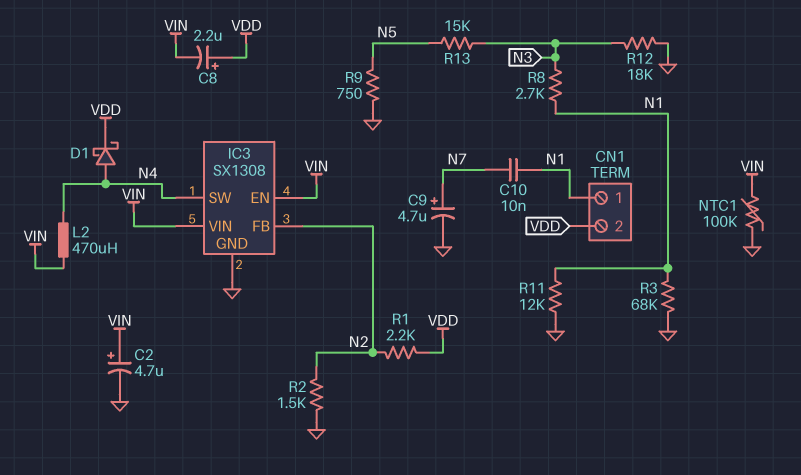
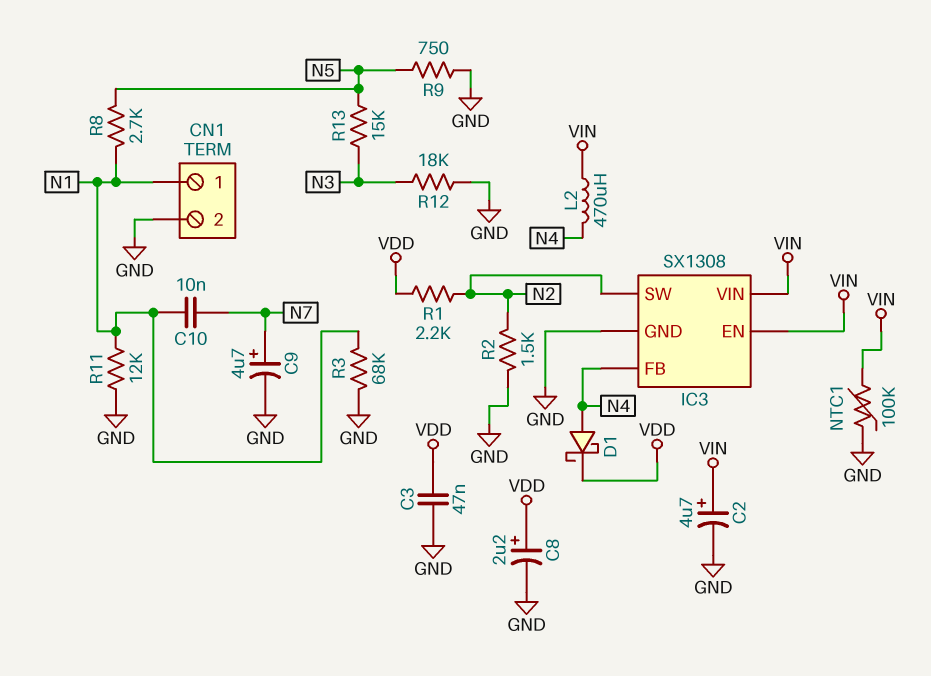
C3: none -> 47nF (GND, VDD)
C8: 2.2uF (plus VDD, minus VIN) -> 2.2uF (plus VDD, minus GND)
CN1 pin 2: VDD -> GND
IC3 pin FB: N2 -> N4
IC3 pin SW: N4 -> N2
R8: 2.7k (N1, N3) -> 2.7k (N1, N5)

